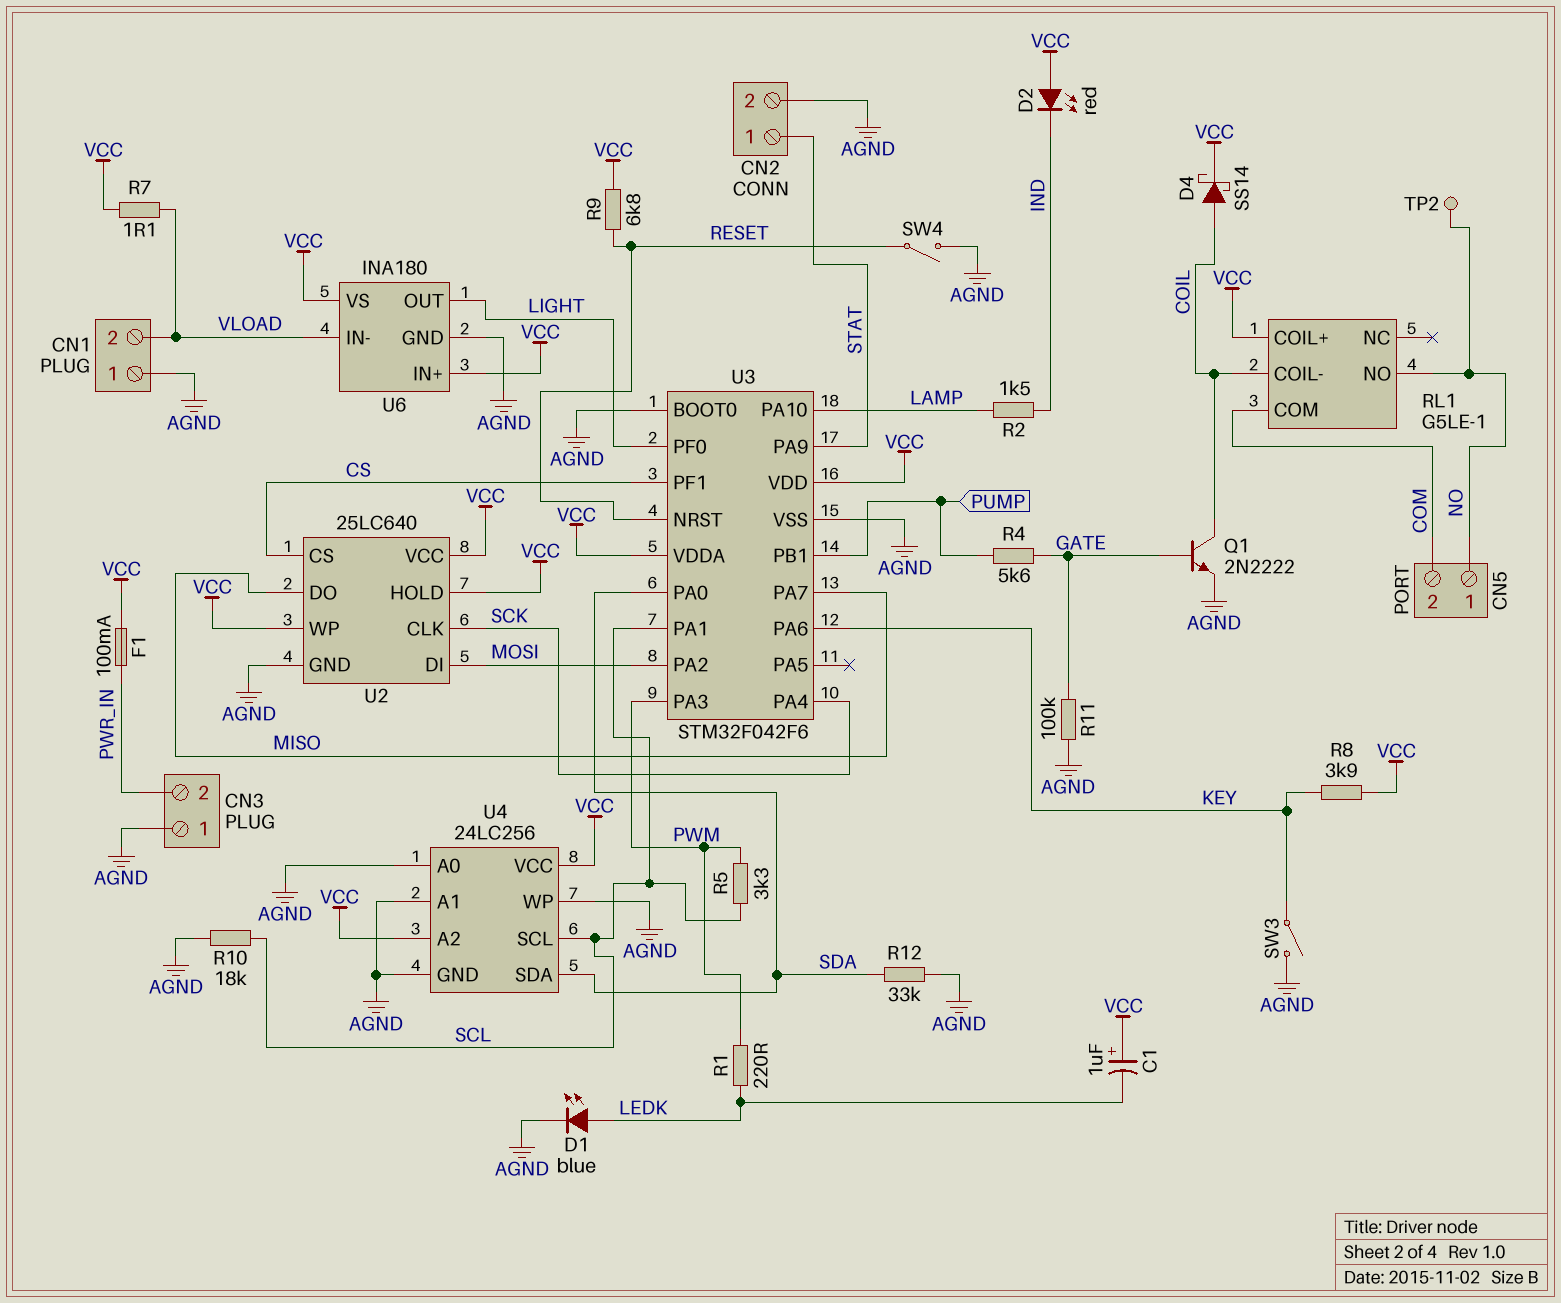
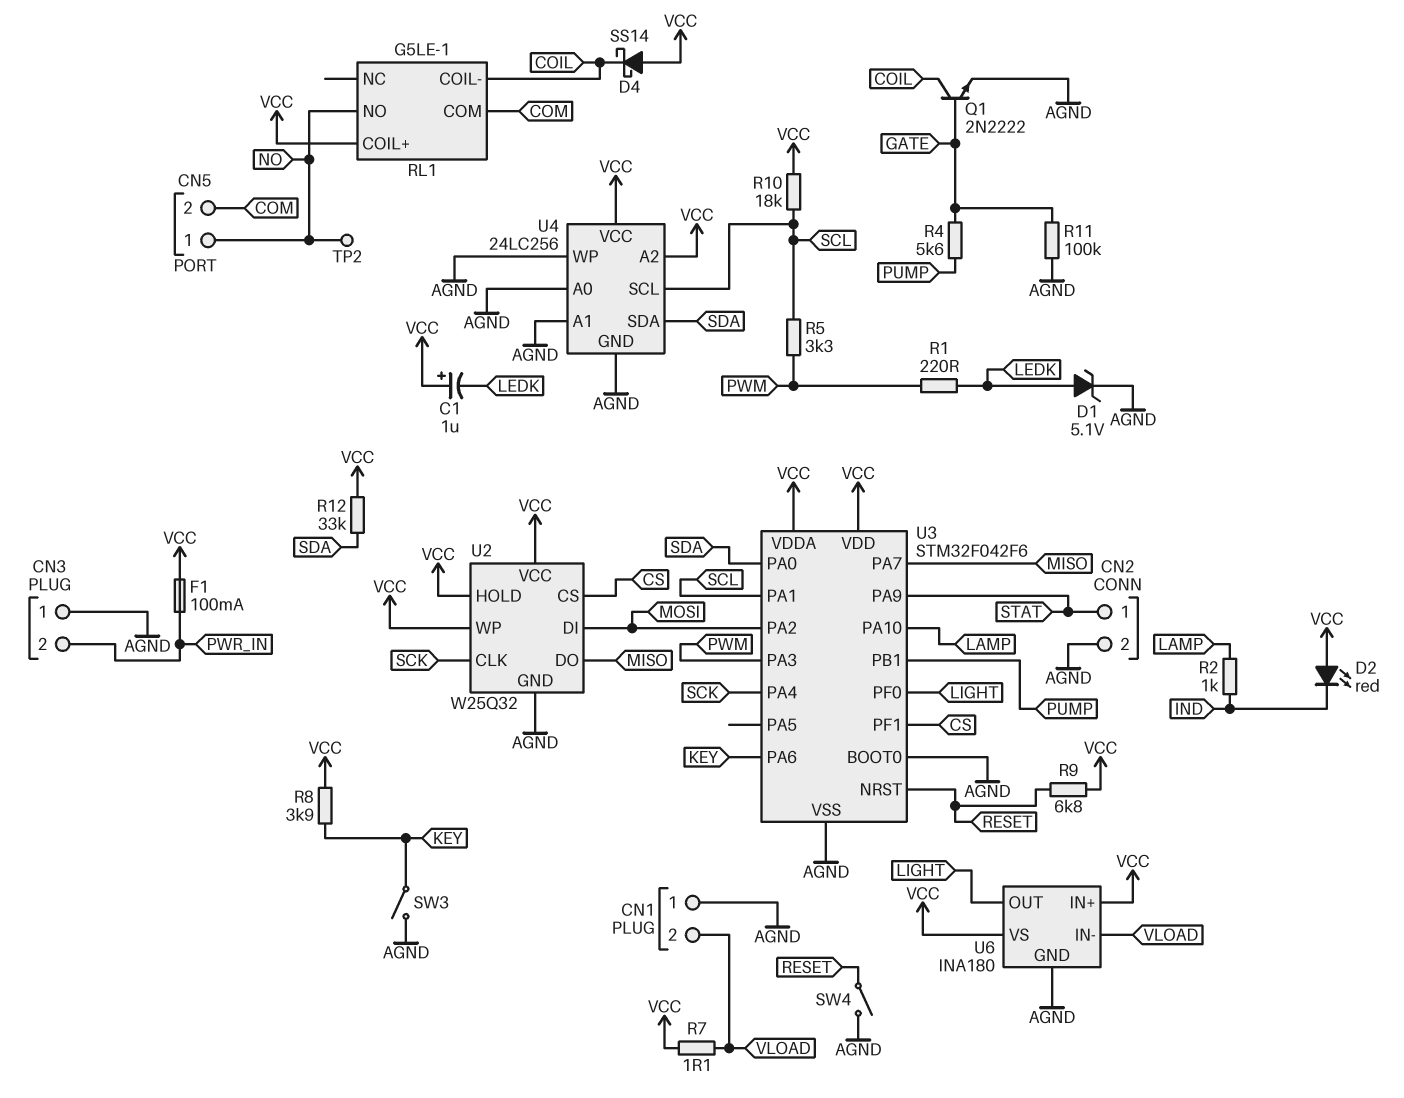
D1: LED blue (A LEDK, K AGND) -> zener 5.1V (A LEDK, K AGND)
D4: schottky SS14 (A COIL, K VCC) -> schottky SS14 (A VCC, K COIL)
R2: 1.5k (IND, LAMP) -> 1k (IND, LAMP)
R10: 18k (AGND, SCL) -> 18k (SCL, VCC)
R12: 33k (AGND, SDA) -> 33k (SDA, VCC)
U2: 25LC640 -> W25Q32

